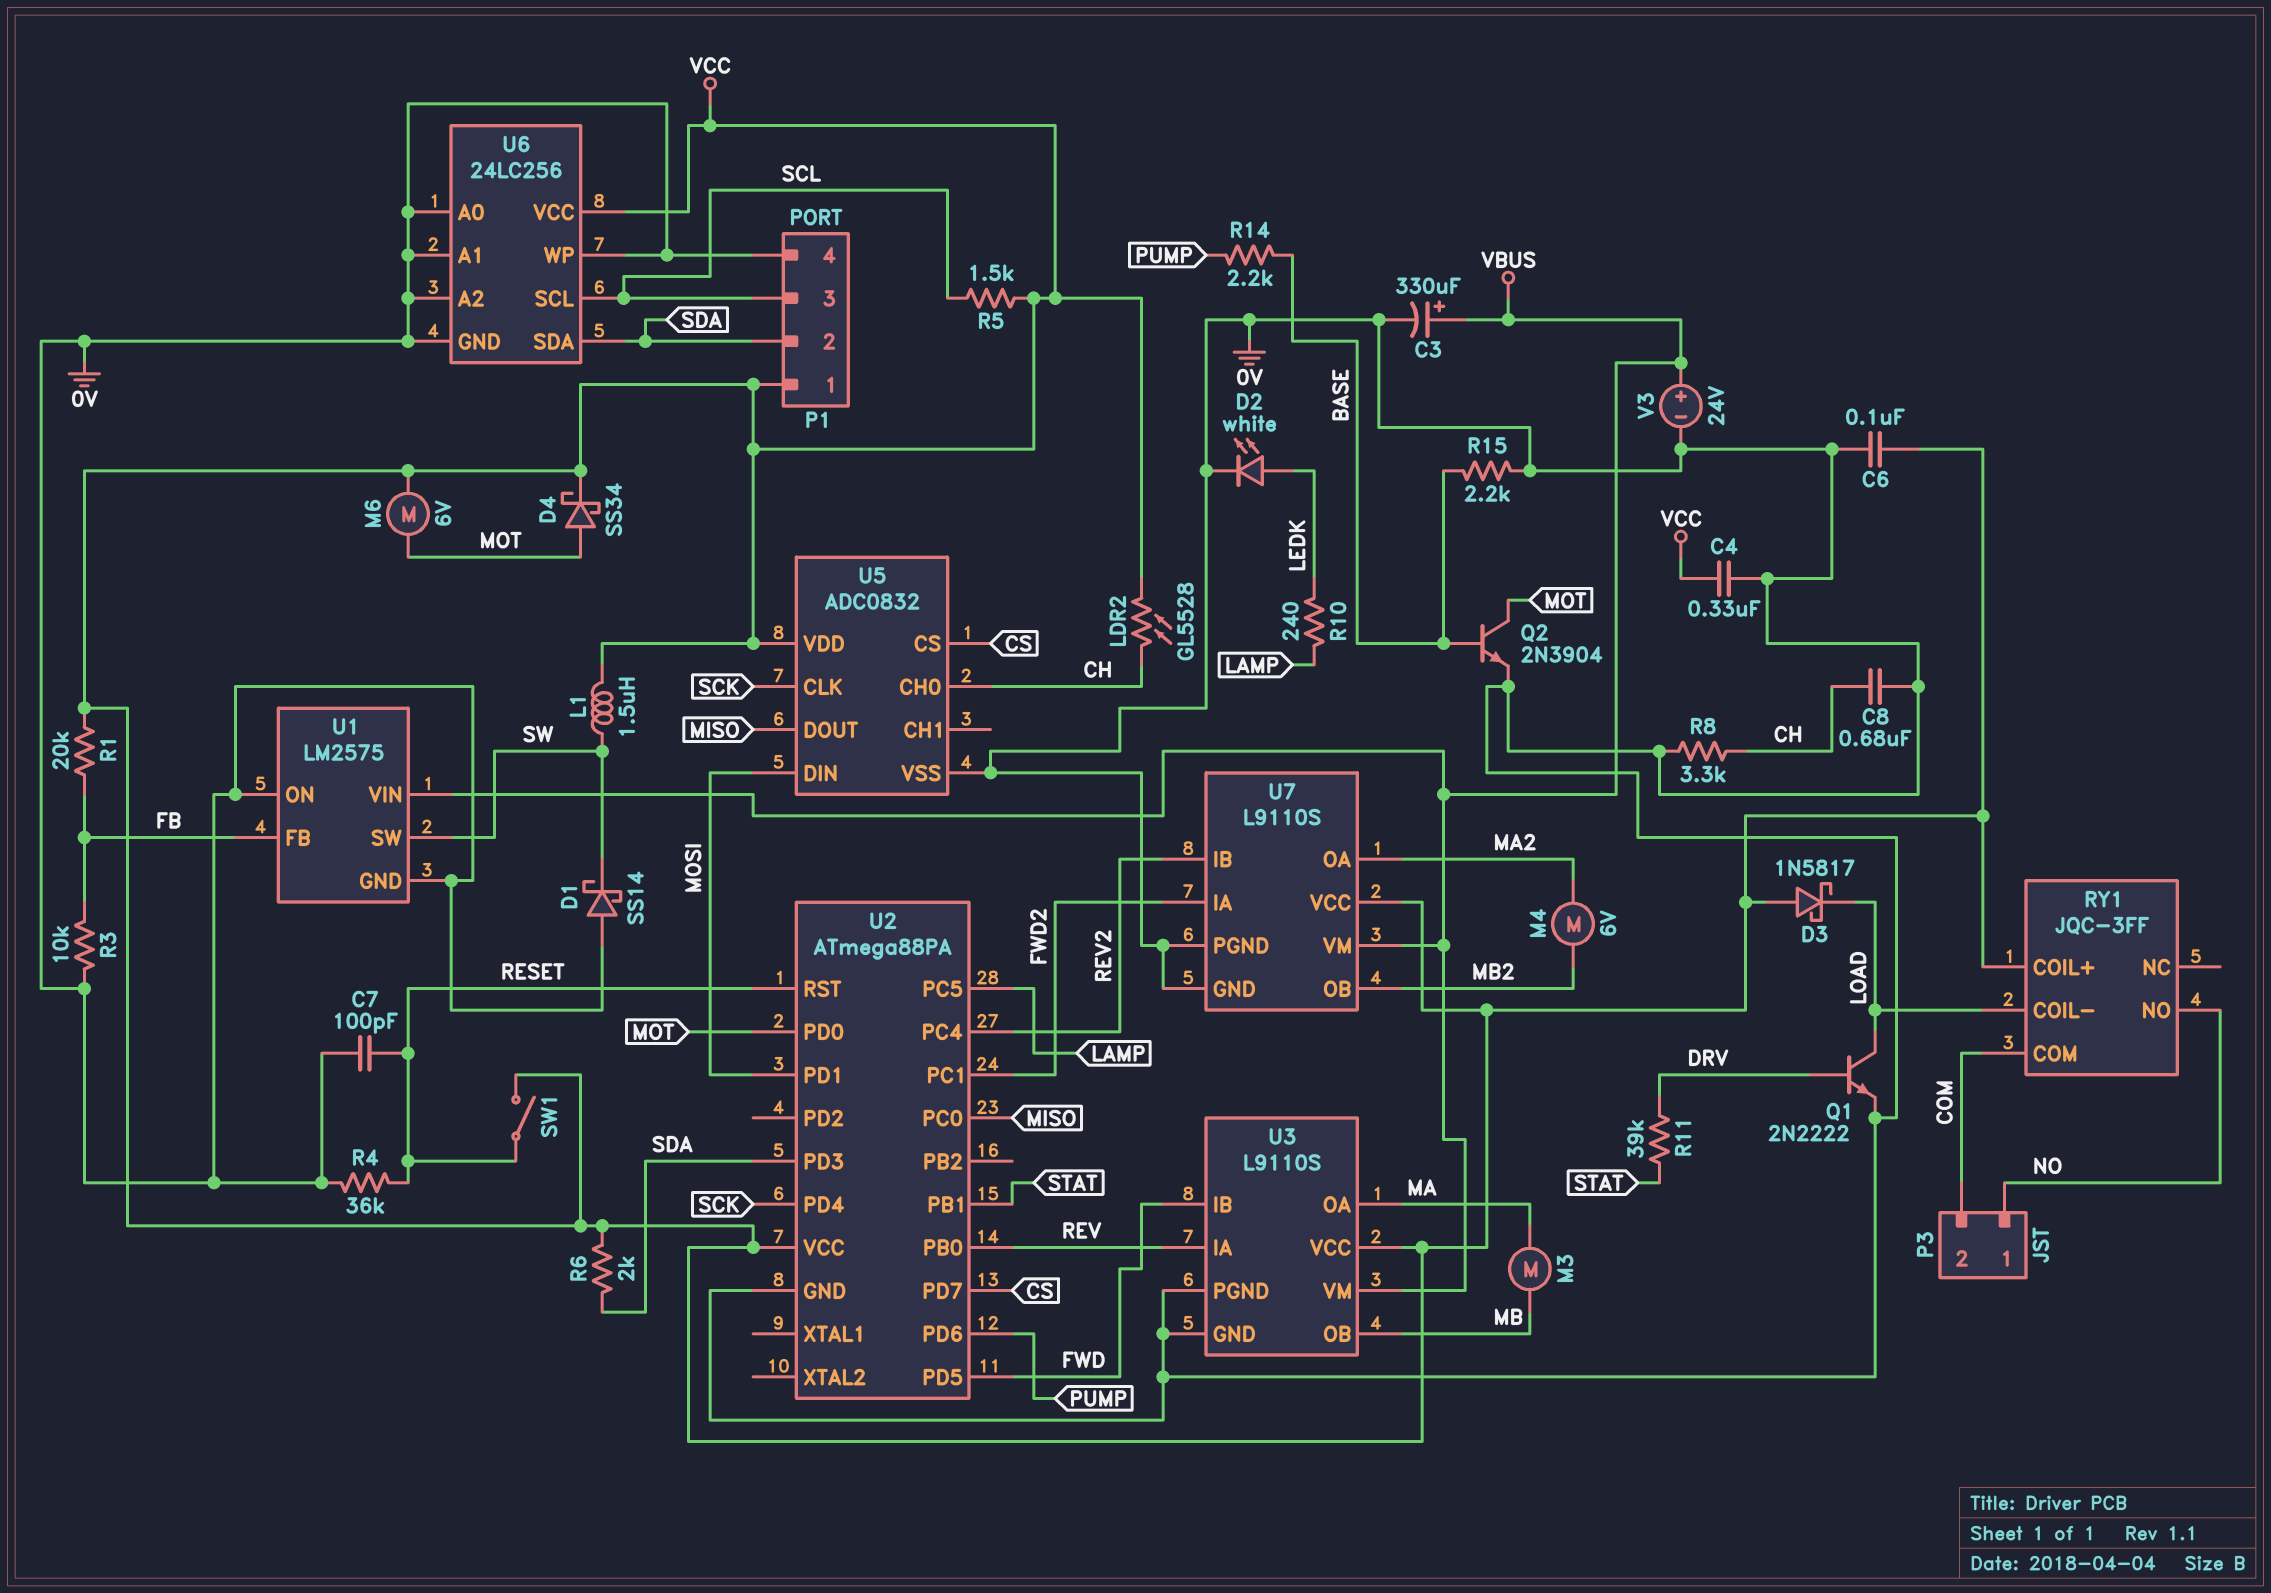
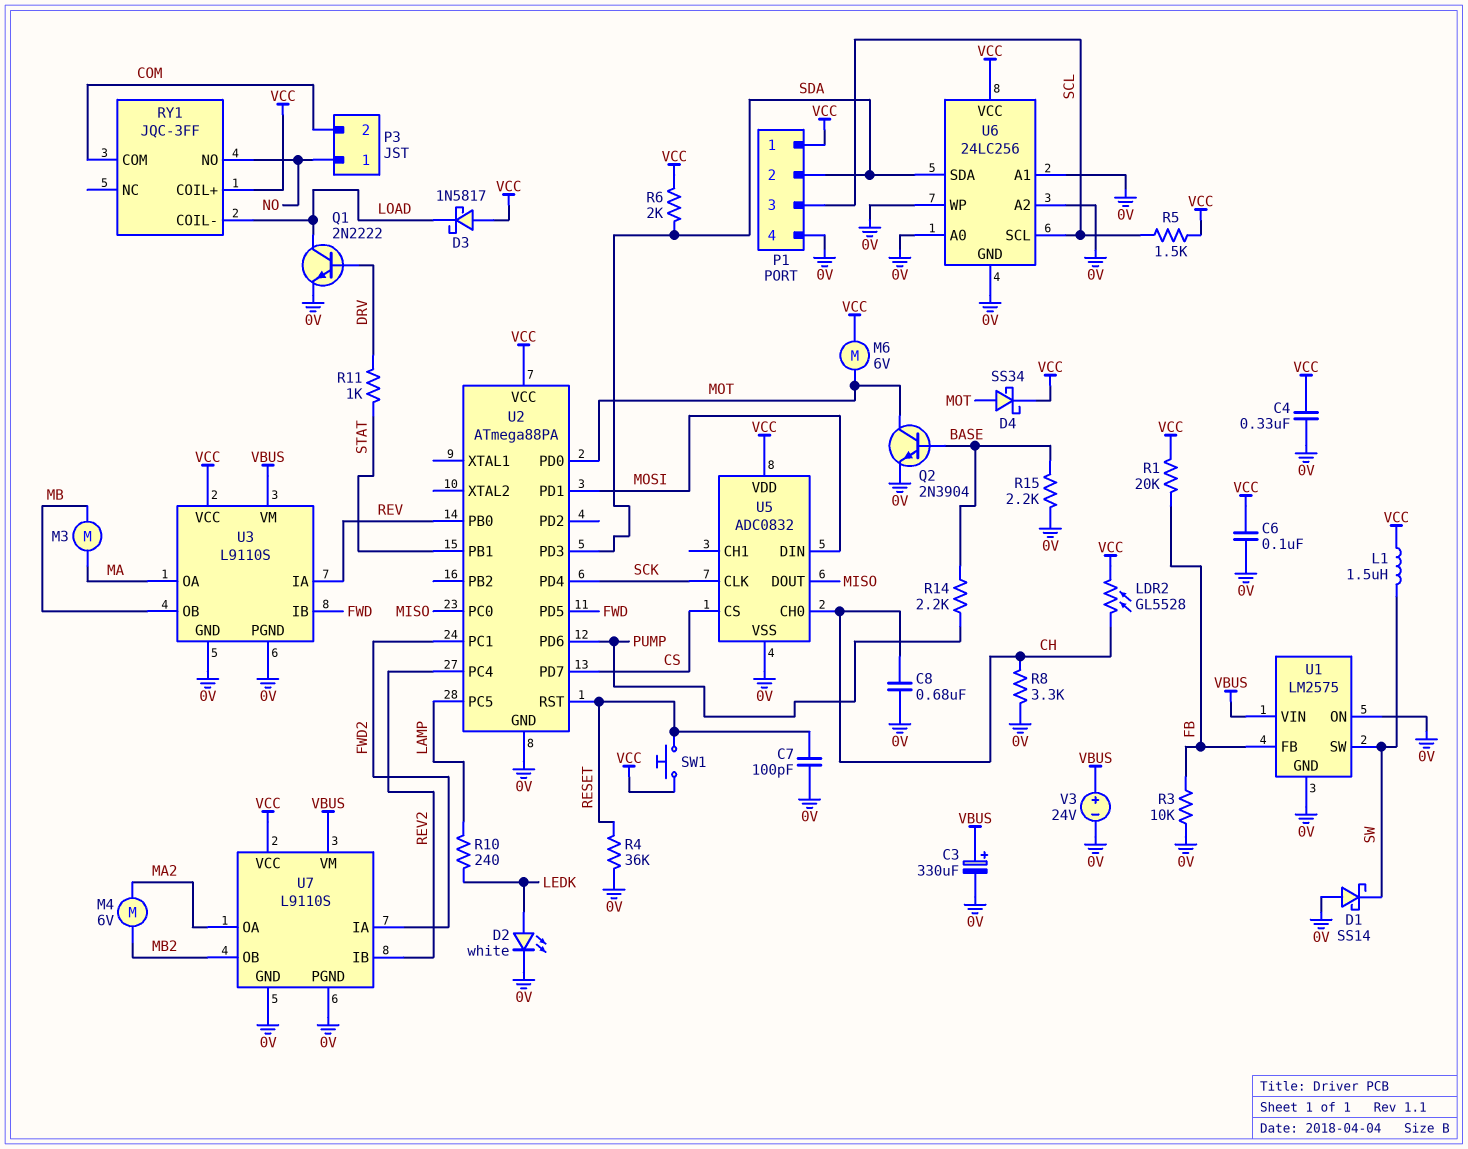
R11: 39k (DRV, STAT) -> 1k (DRV, STAT)
SW1: switch (RESET, VCC) -> button (RESET, VCC)

